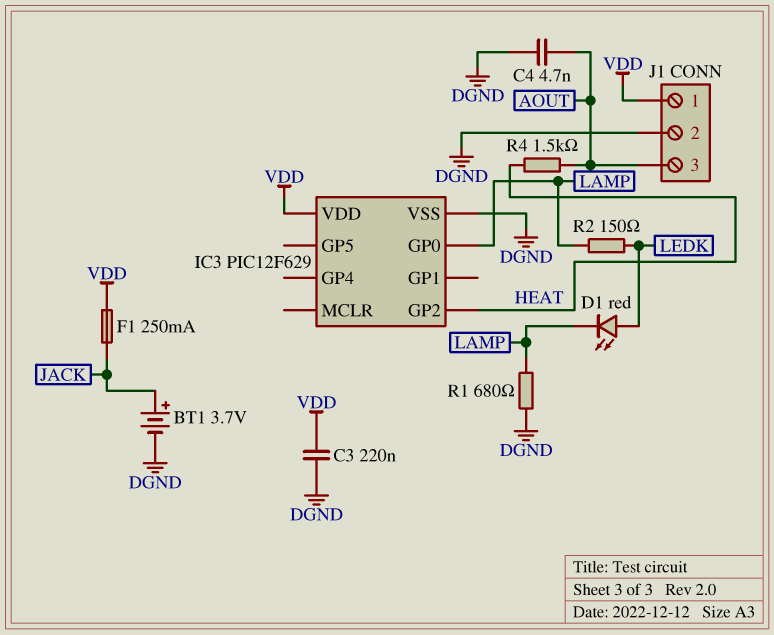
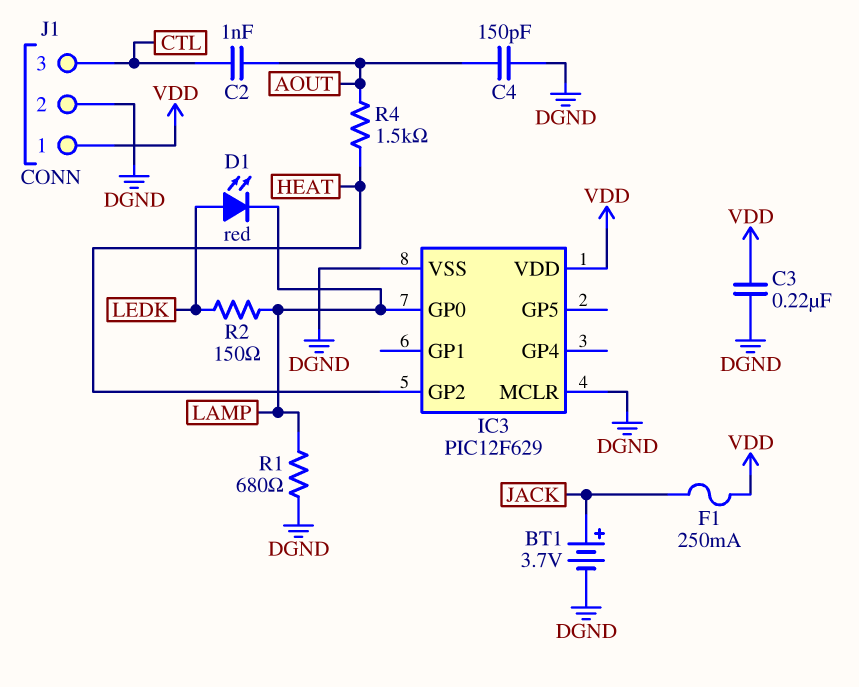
C2: none -> 1nF (AOUT, CTL)
C4: 4.7nF (AOUT, DGND) -> 150pF (AOUT, DGND)
IC3 pin MCLR: none -> DGND
J1 pin 3: AOUT -> CTL

